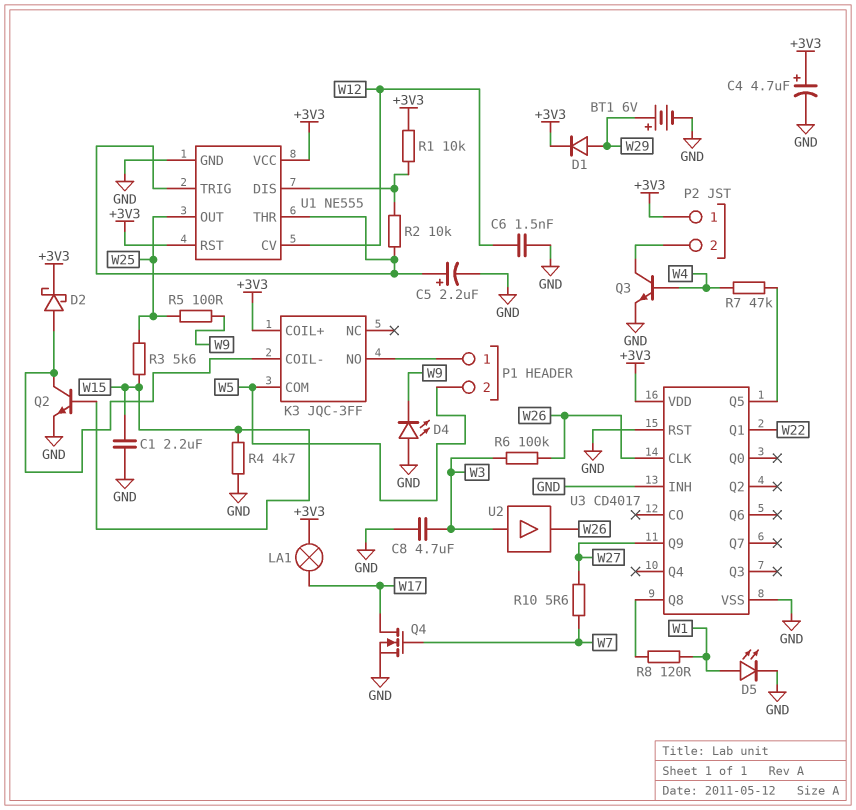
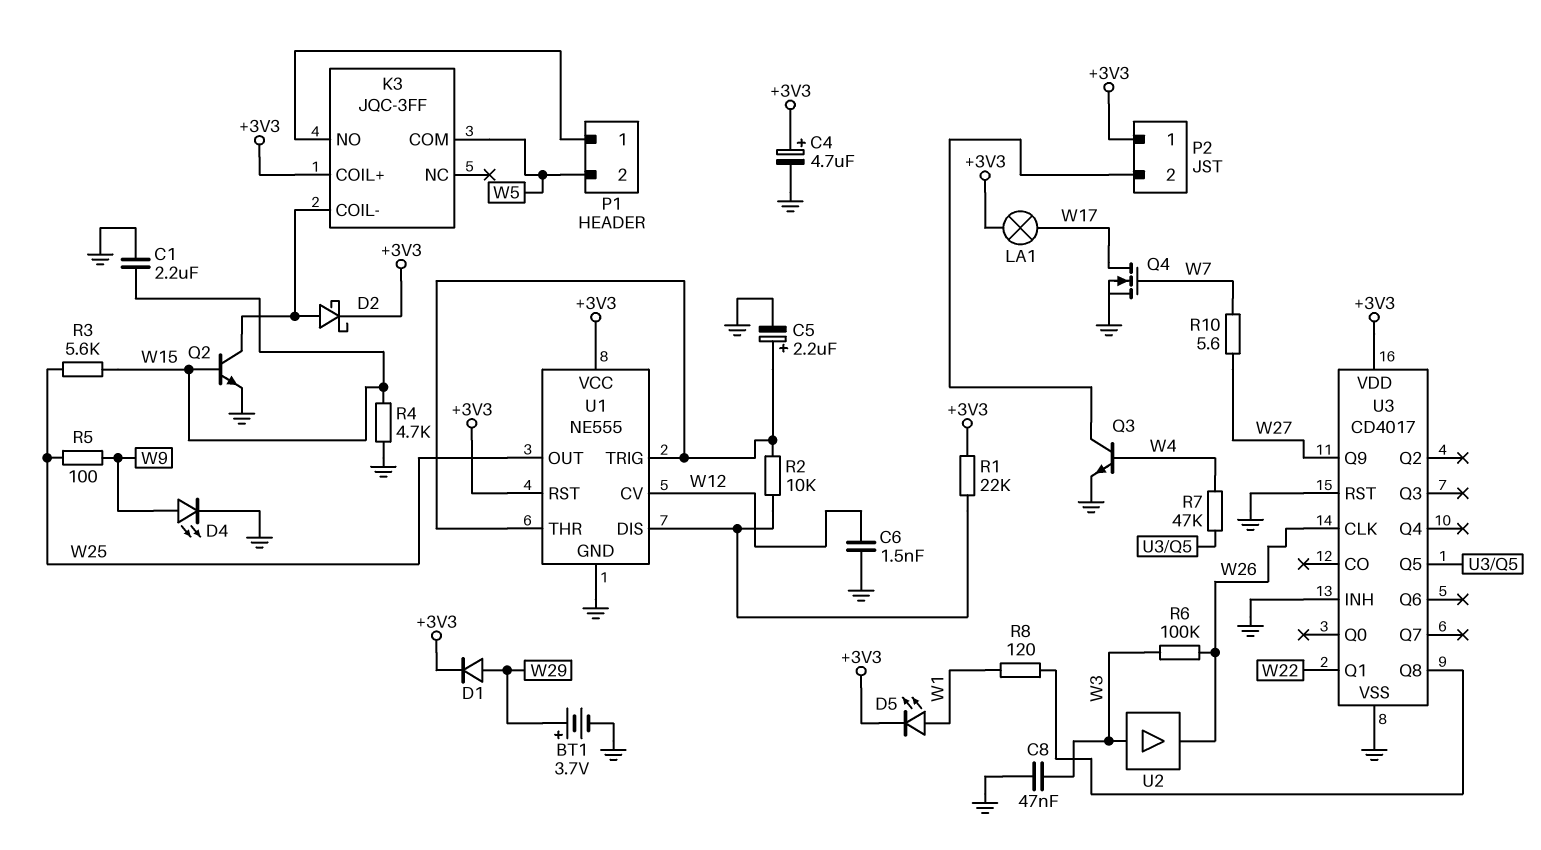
BT1: 6V (plus W29, minus GND) -> 3.7V (plus W29, minus GND)
C8: 4.7uF (GND, W3) -> 47nF (GND, W3)
D4: LED (A GND, K W9) -> LED (A W9, K GND)
D5: LED (A W1, K GND) -> LED (A W1, K +3V3)
R1: 10k (+3V3, U1/DIS) -> 22k (+3V3, U1/DIS)

